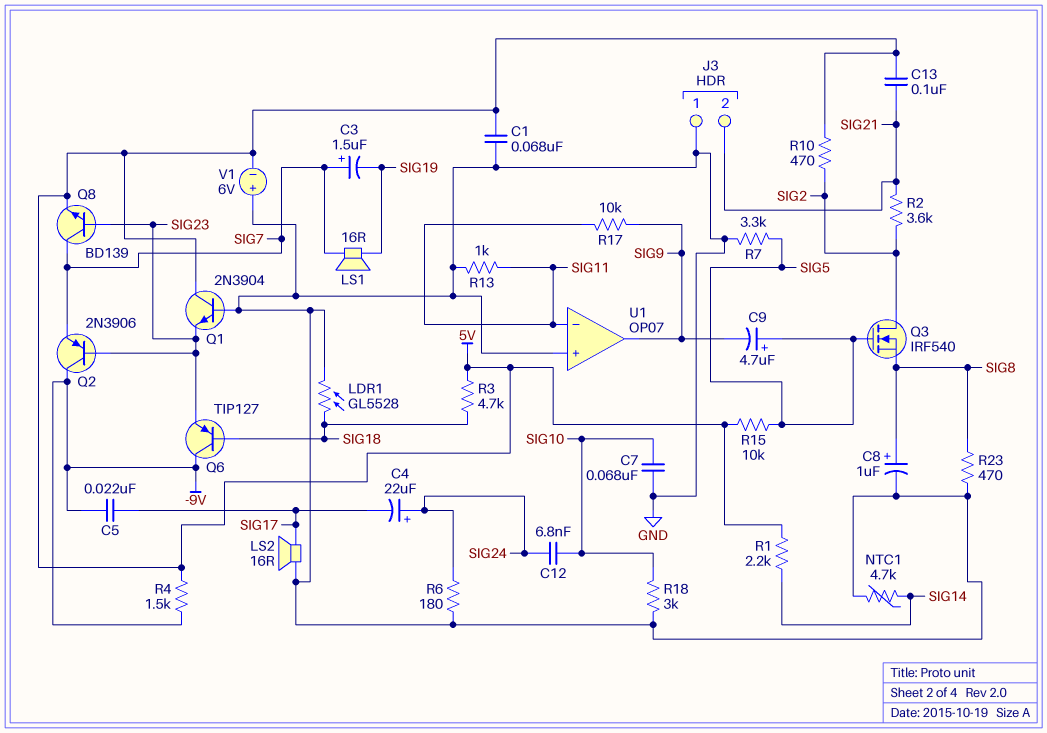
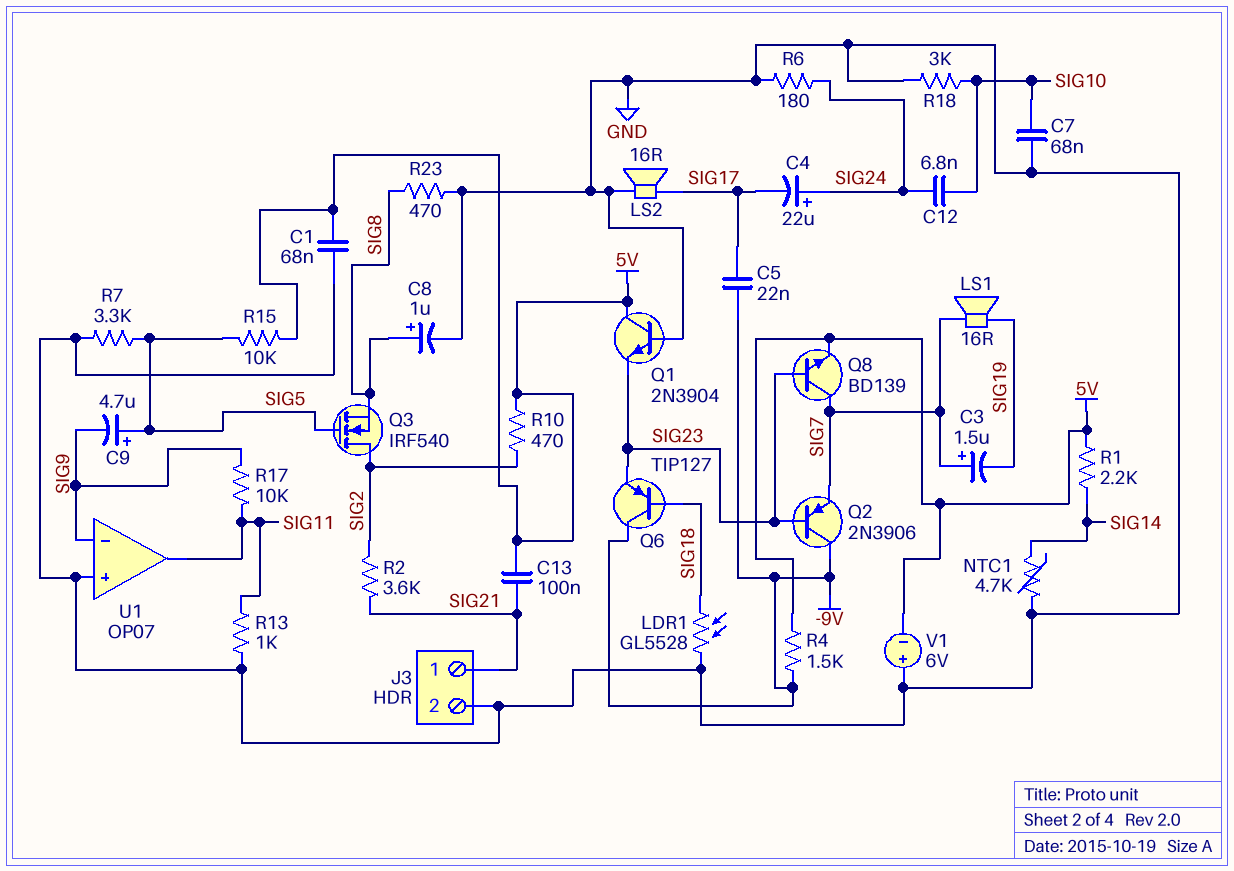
J3 pin 1: GND -> SIG21
J3 pin 2: SIG21 -> GND
R3: 4.7k (5V, SIG18) -> none
U1 pin in-: SIG11 -> SIG9
U1 pin out: SIG9 -> SIG11

